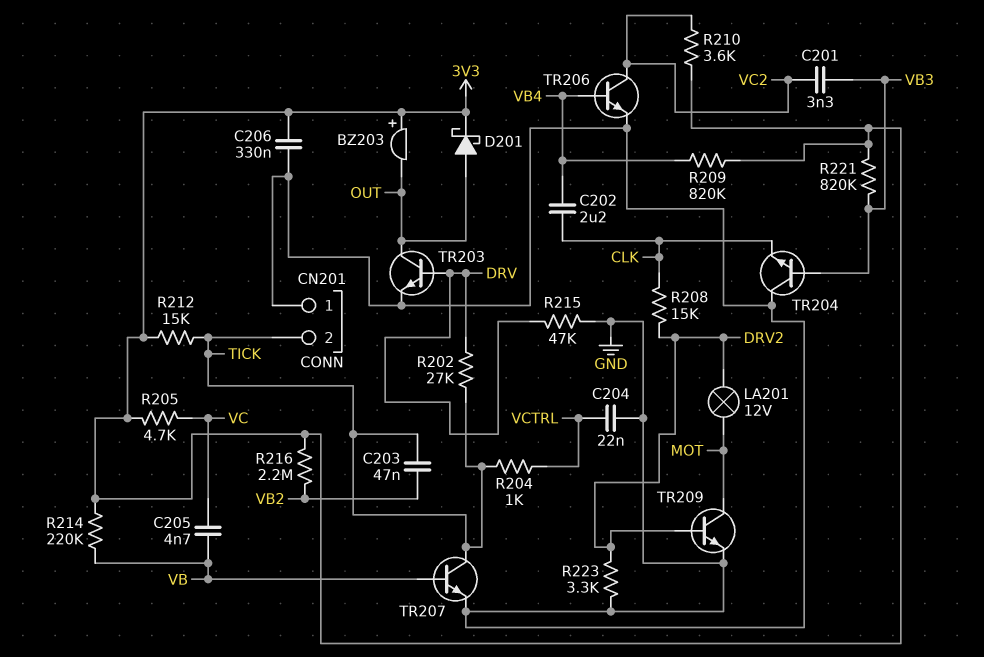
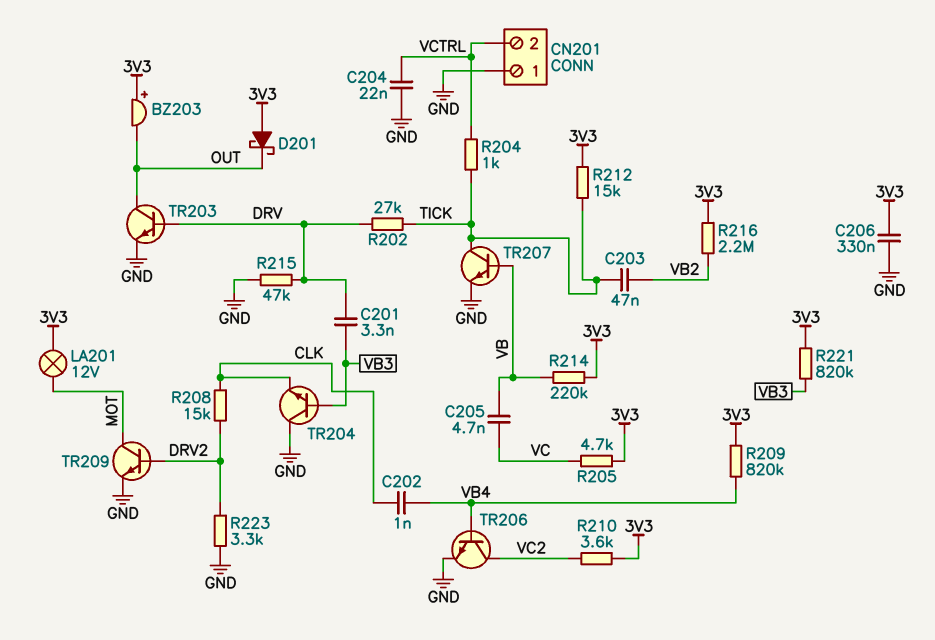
C201: 3.3nF (VB3, VC2) -> 3.3nF (DRV, VB3)
C202: 2.2uF (CLK, VB4) -> 1nF (CLK, VB4)
CN201 pin 2: TICK -> VCTRL
D201: schottky (A OUT, K 3V3) -> schottky (A 3V3, K OUT)
LA201: lamp 12V (DRV2, MOT) -> lamp 12V (3V3, MOT)

